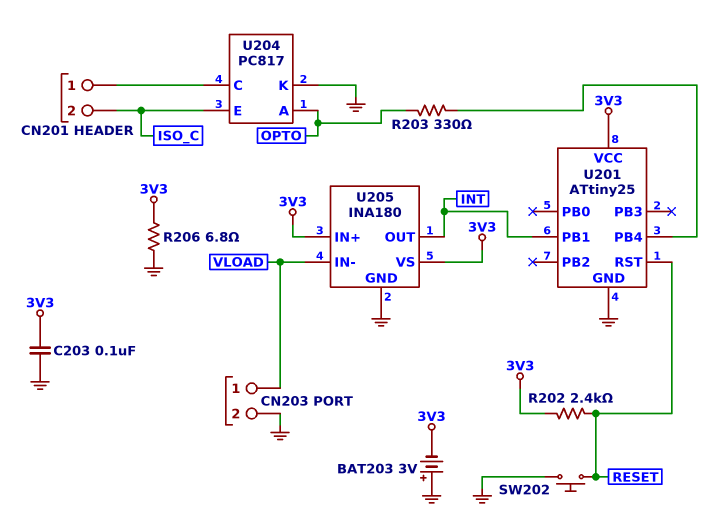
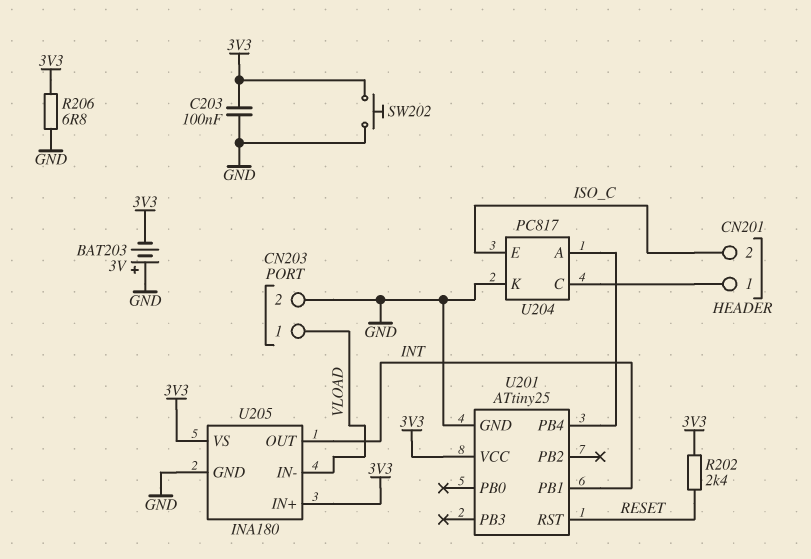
R203: 330 (OPTO, U201/PB4) -> none
SW202: button (GND, RESET) -> button (3V3, GND)
U204 pin A: OPTO -> U201/PB4

